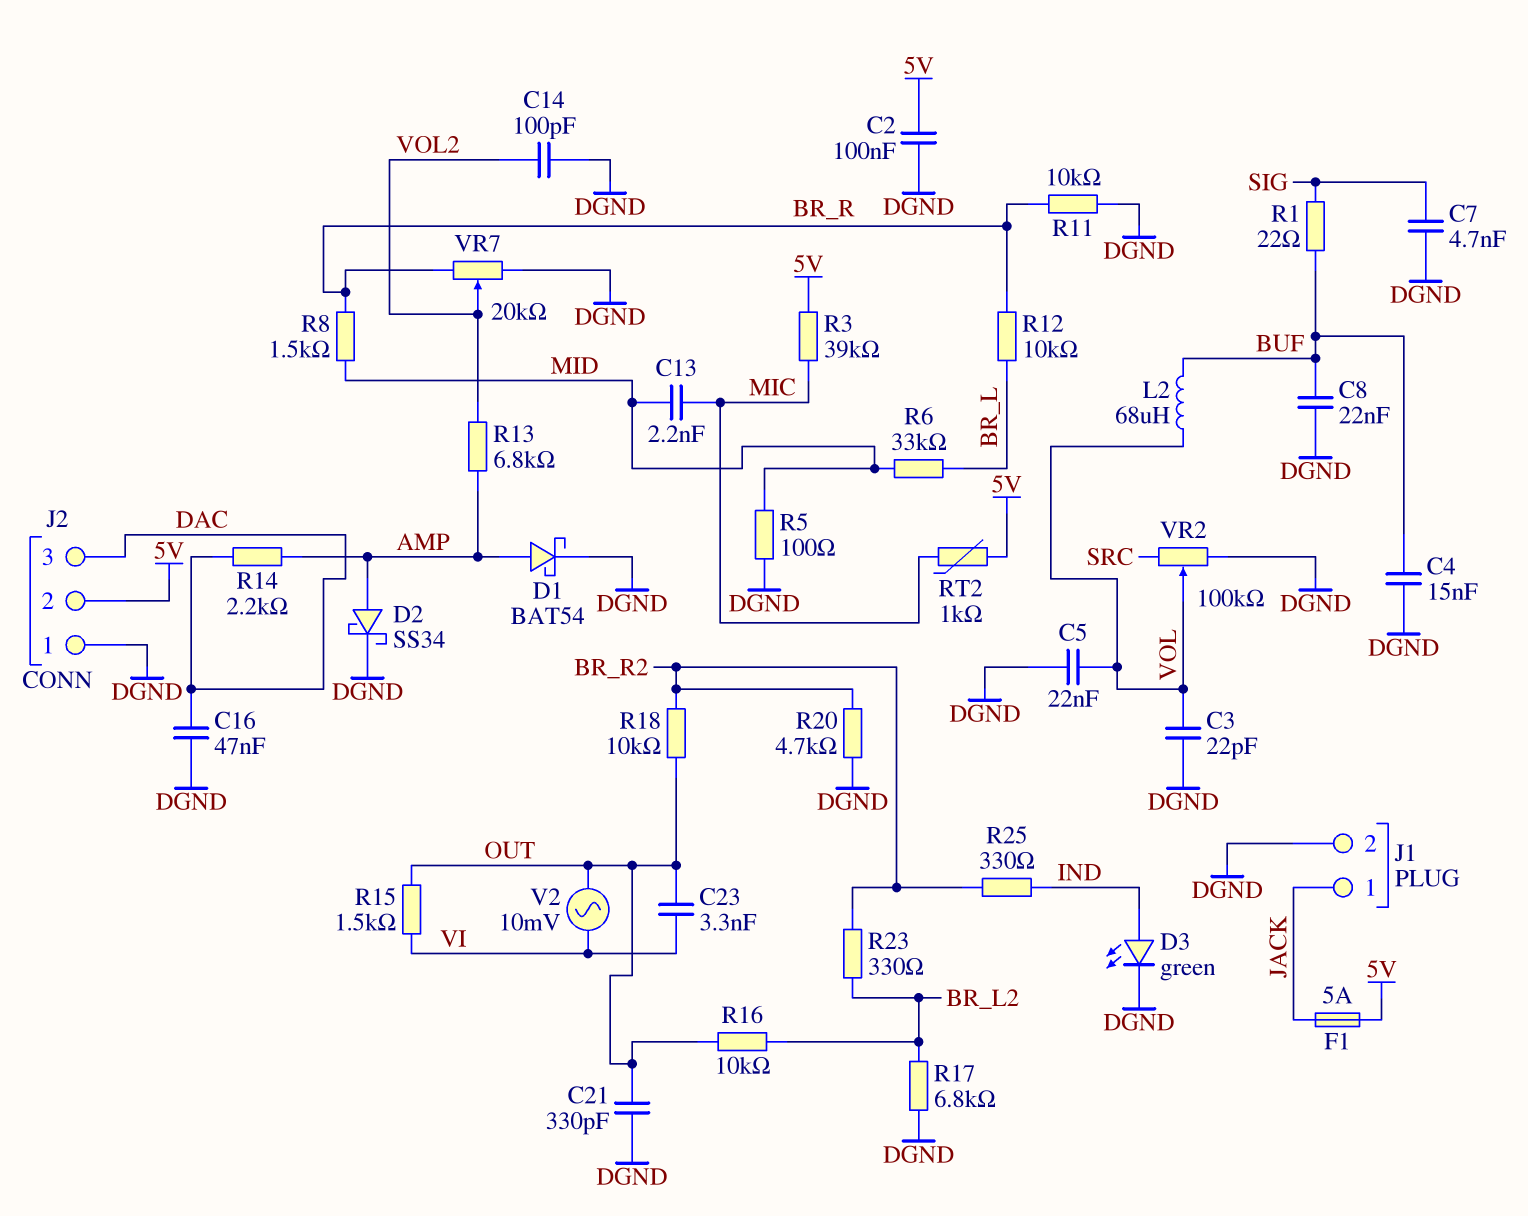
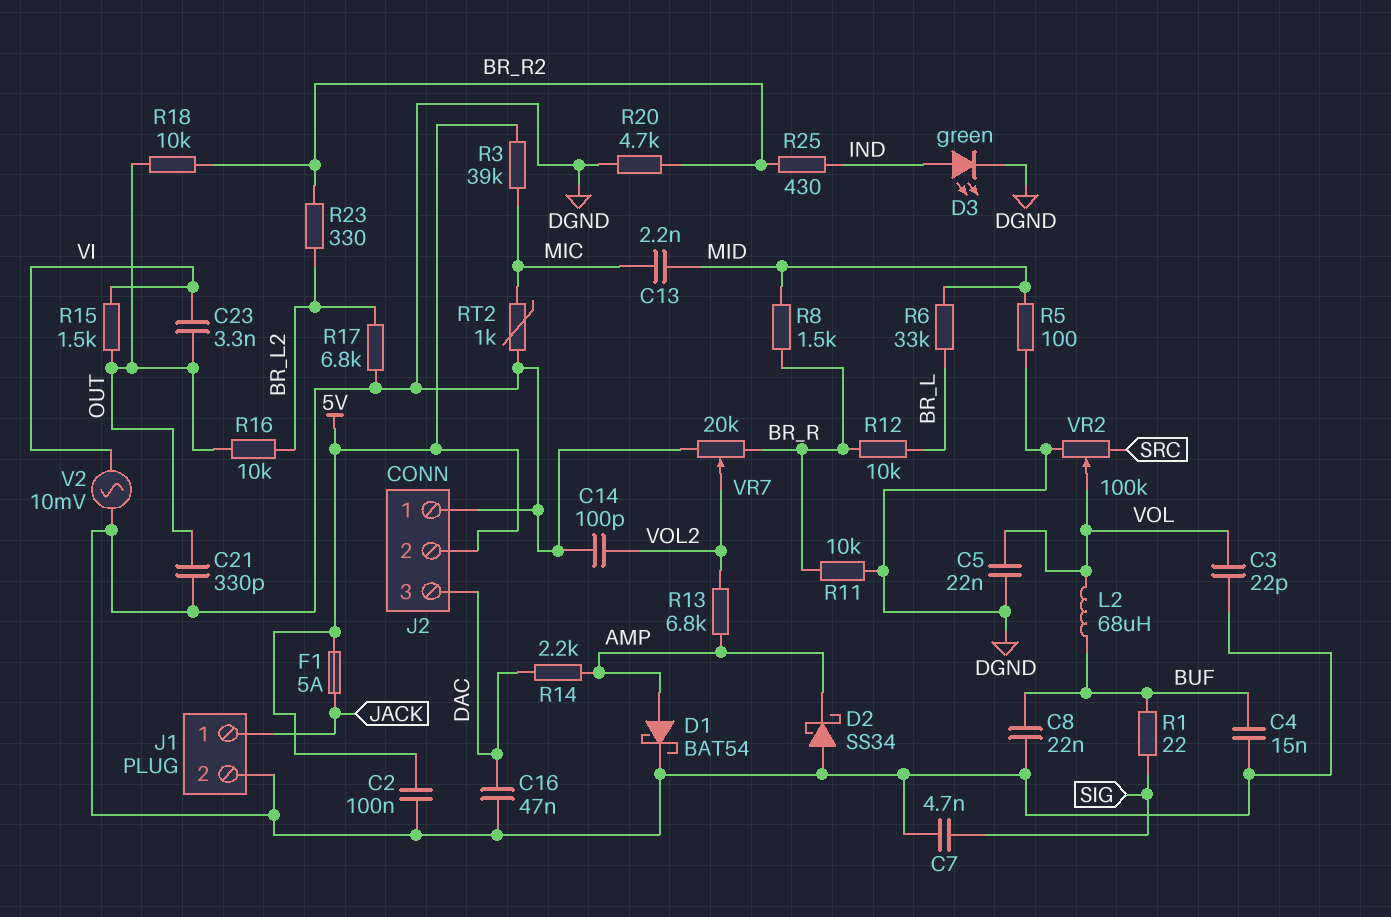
D2: schottky SS34 (A AMP, K DGND) -> schottky SS34 (A DGND, K AMP)
R25: 330 (BR_R2, IND) -> 430 (BR_R2, IND)
RT2: 1k (5V, MIC) -> 1k (DGND, MIC)
V2: AC 10mV (OUT, VI) -> AC 10mV (DGND, VI)

